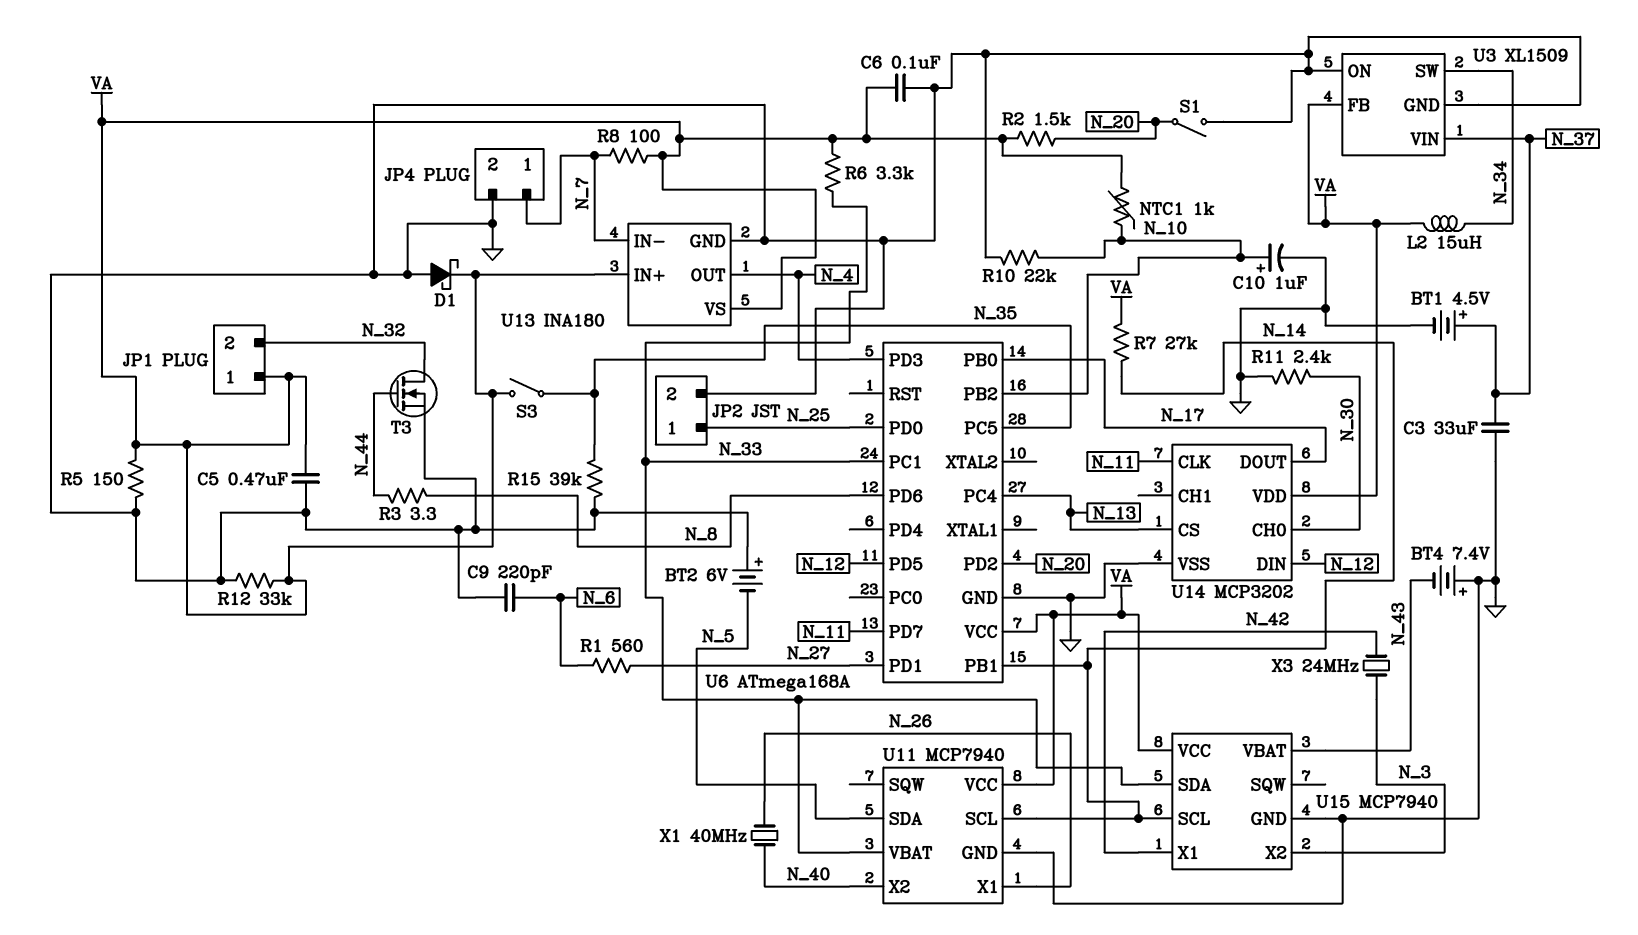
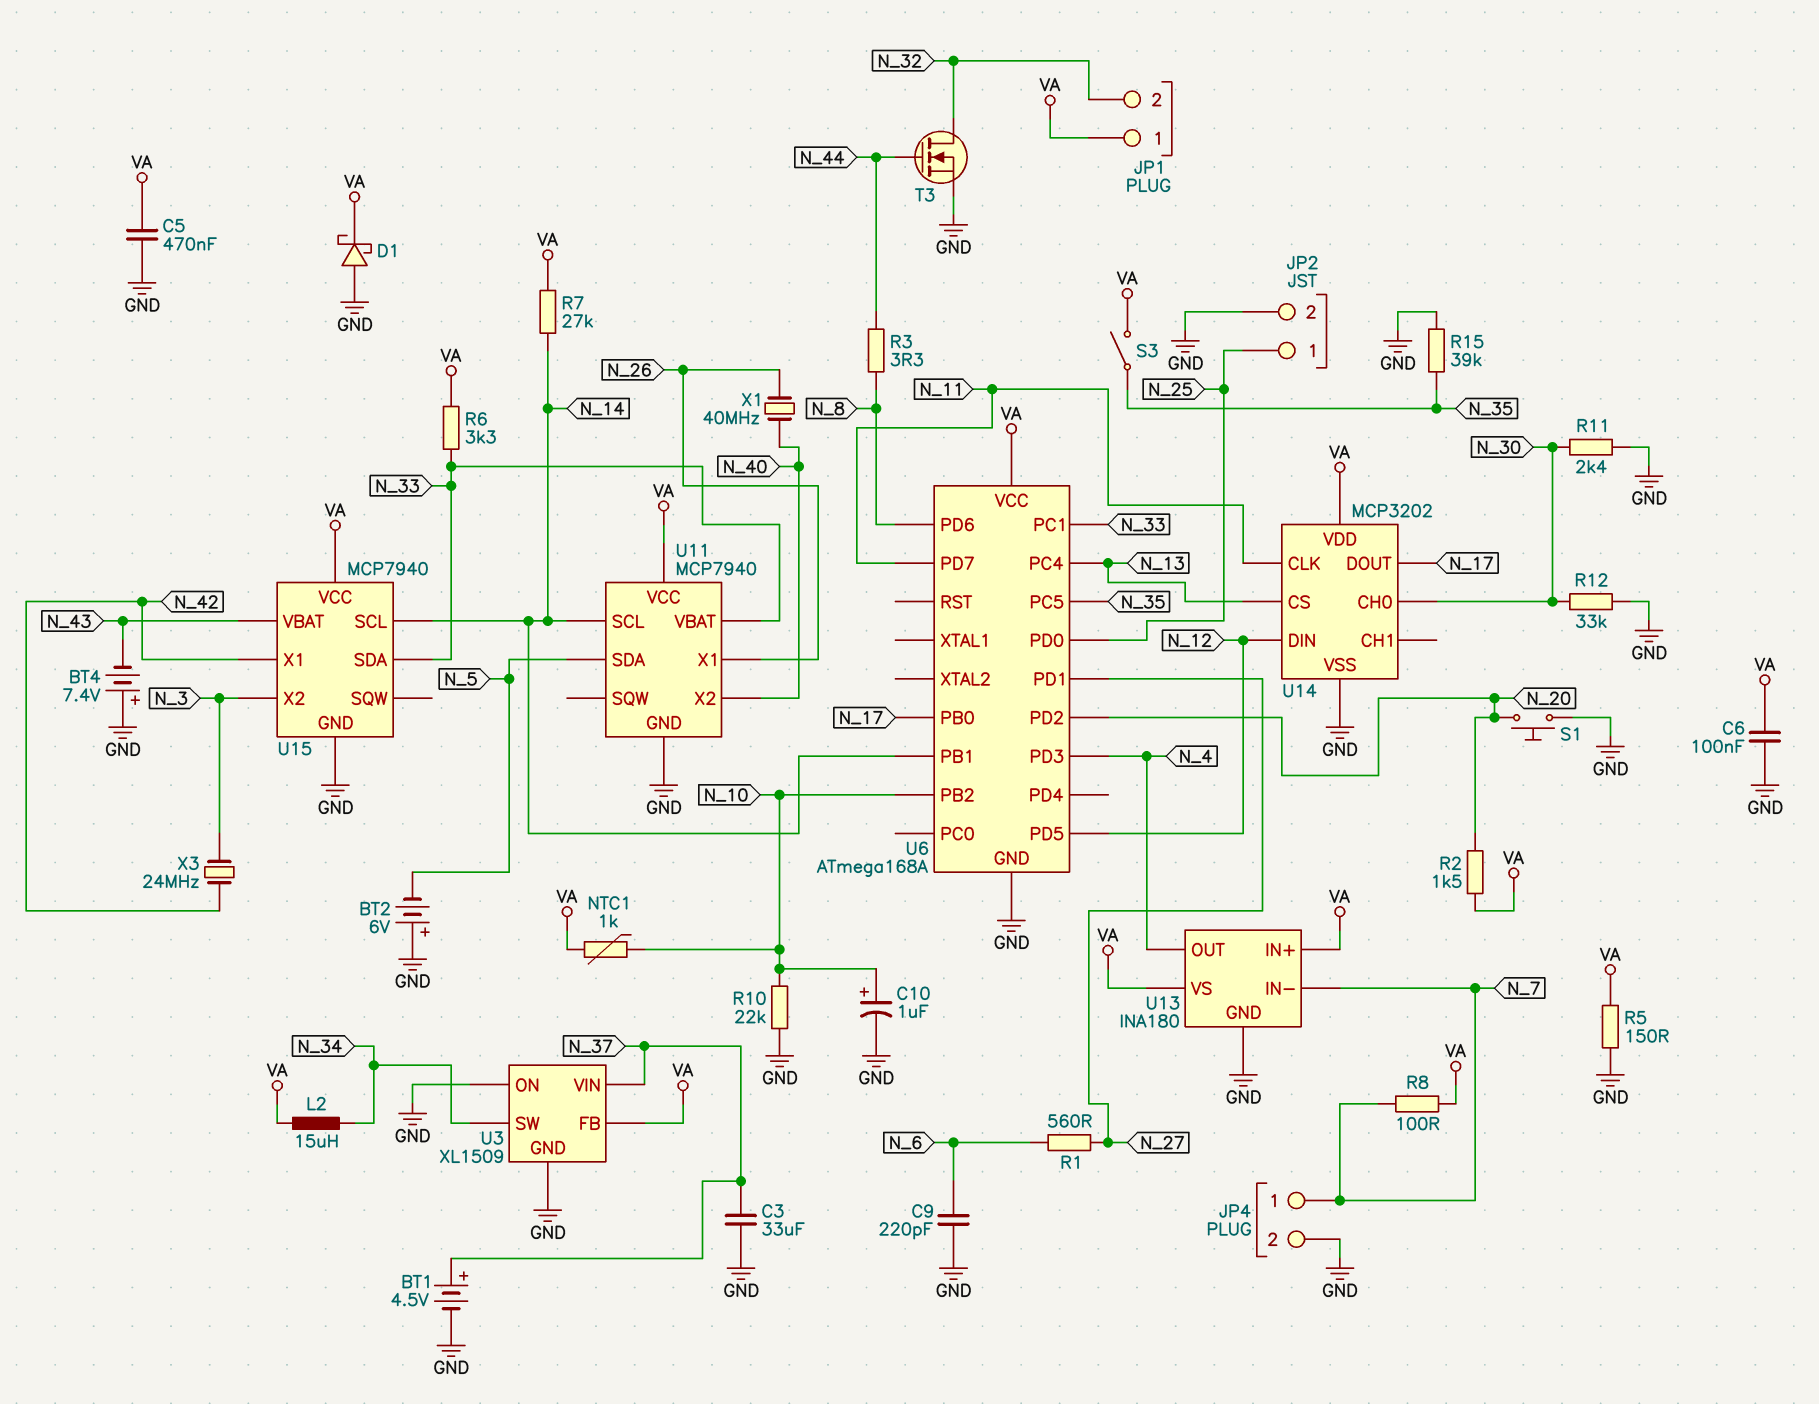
R12: 33k (GND, VA) -> 33k (GND, N_30)
S1: switch (GND, N_20) -> button (GND, N_20)

